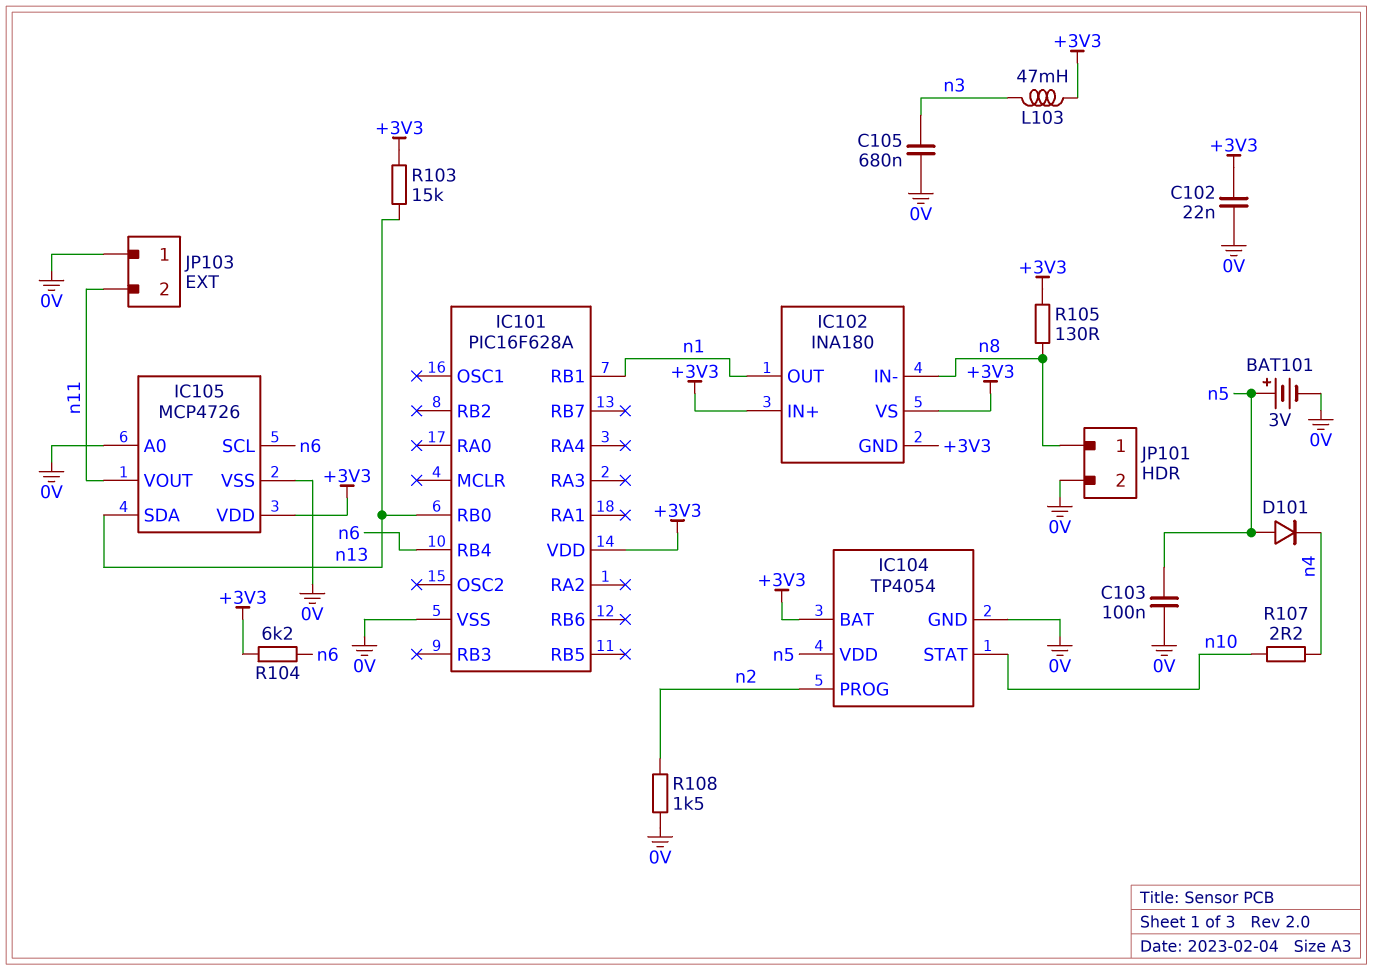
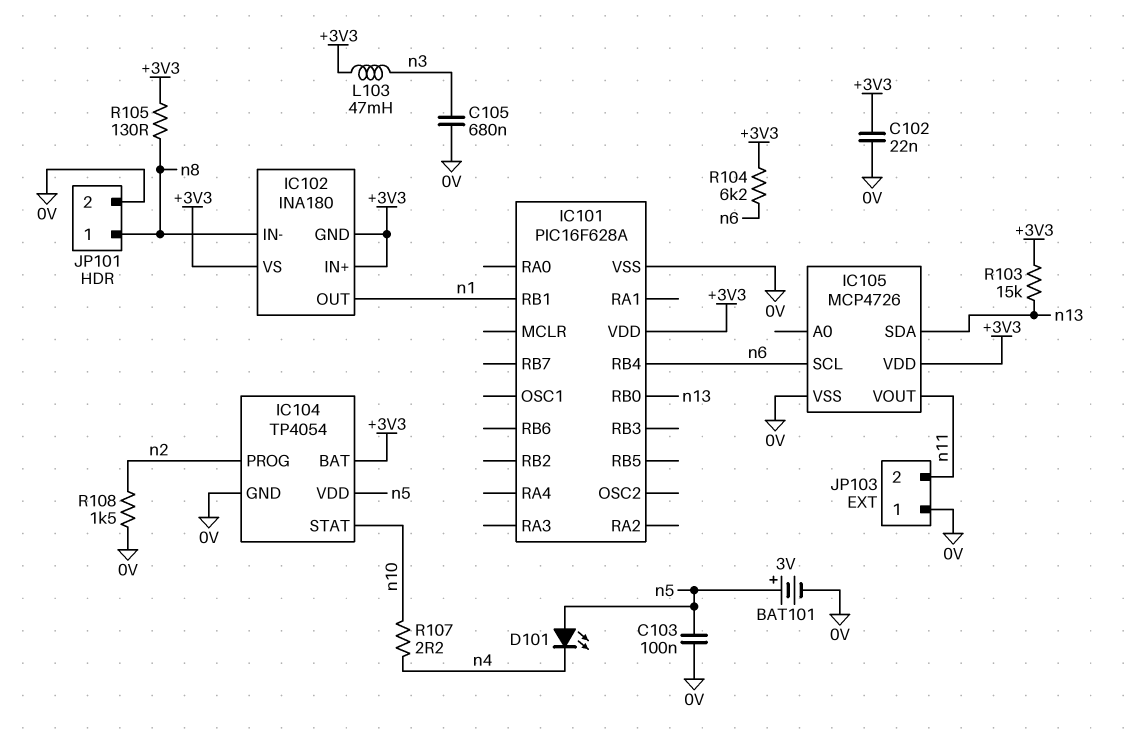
D101: diode (A n5, K n4) -> LED (A n5, K n4)
IC105 pin A0: 0V -> none

